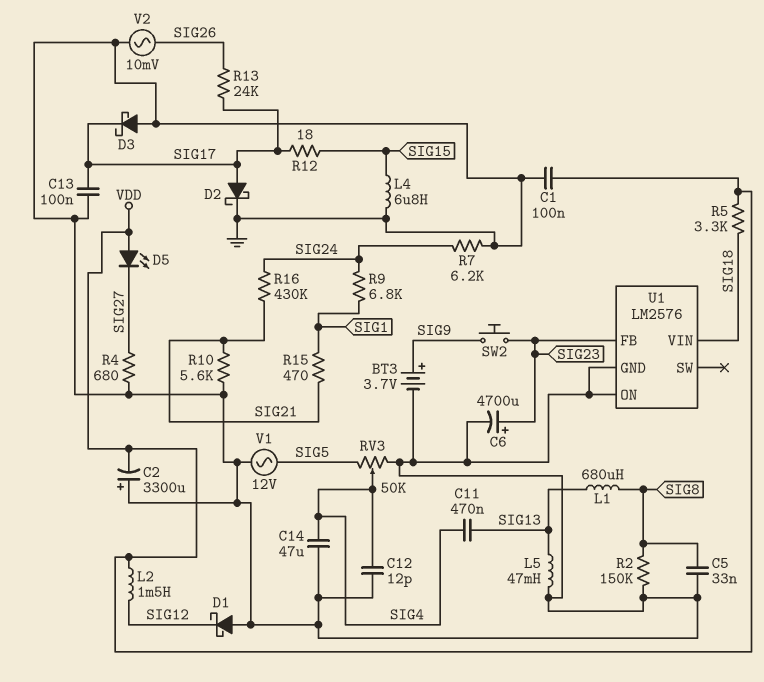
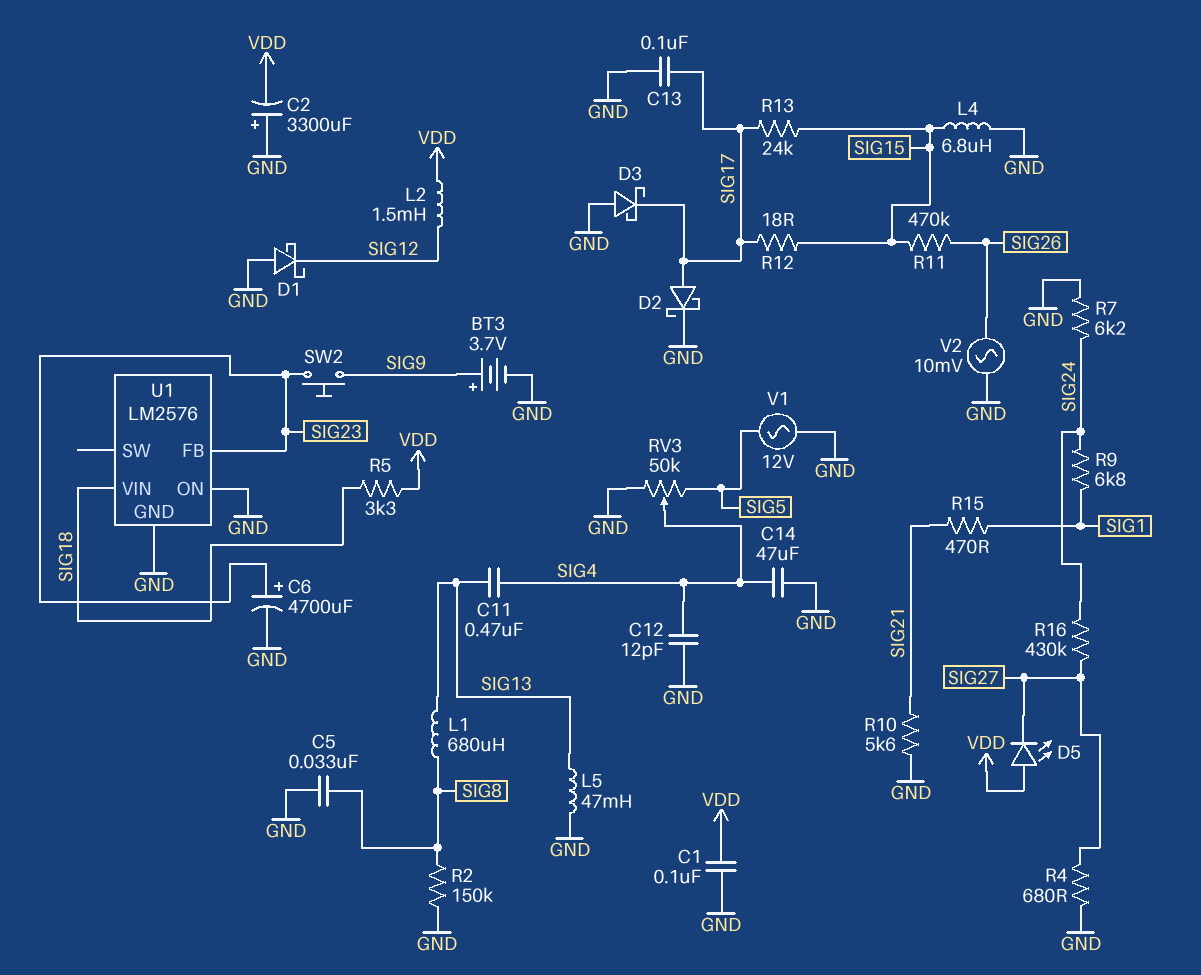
R11: none -> 470k (SIG15, SIG26)
R13: 24k (SIG17, SIG26) -> 24k (SIG15, SIG17)
R16: 430k (SIG21, SIG24) -> 430k (SIG24, SIG27)

